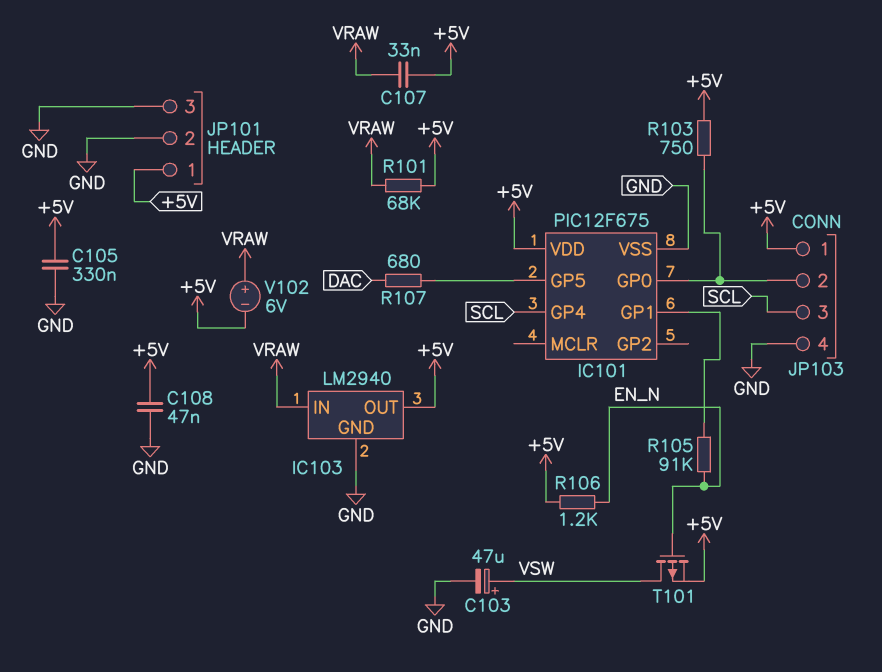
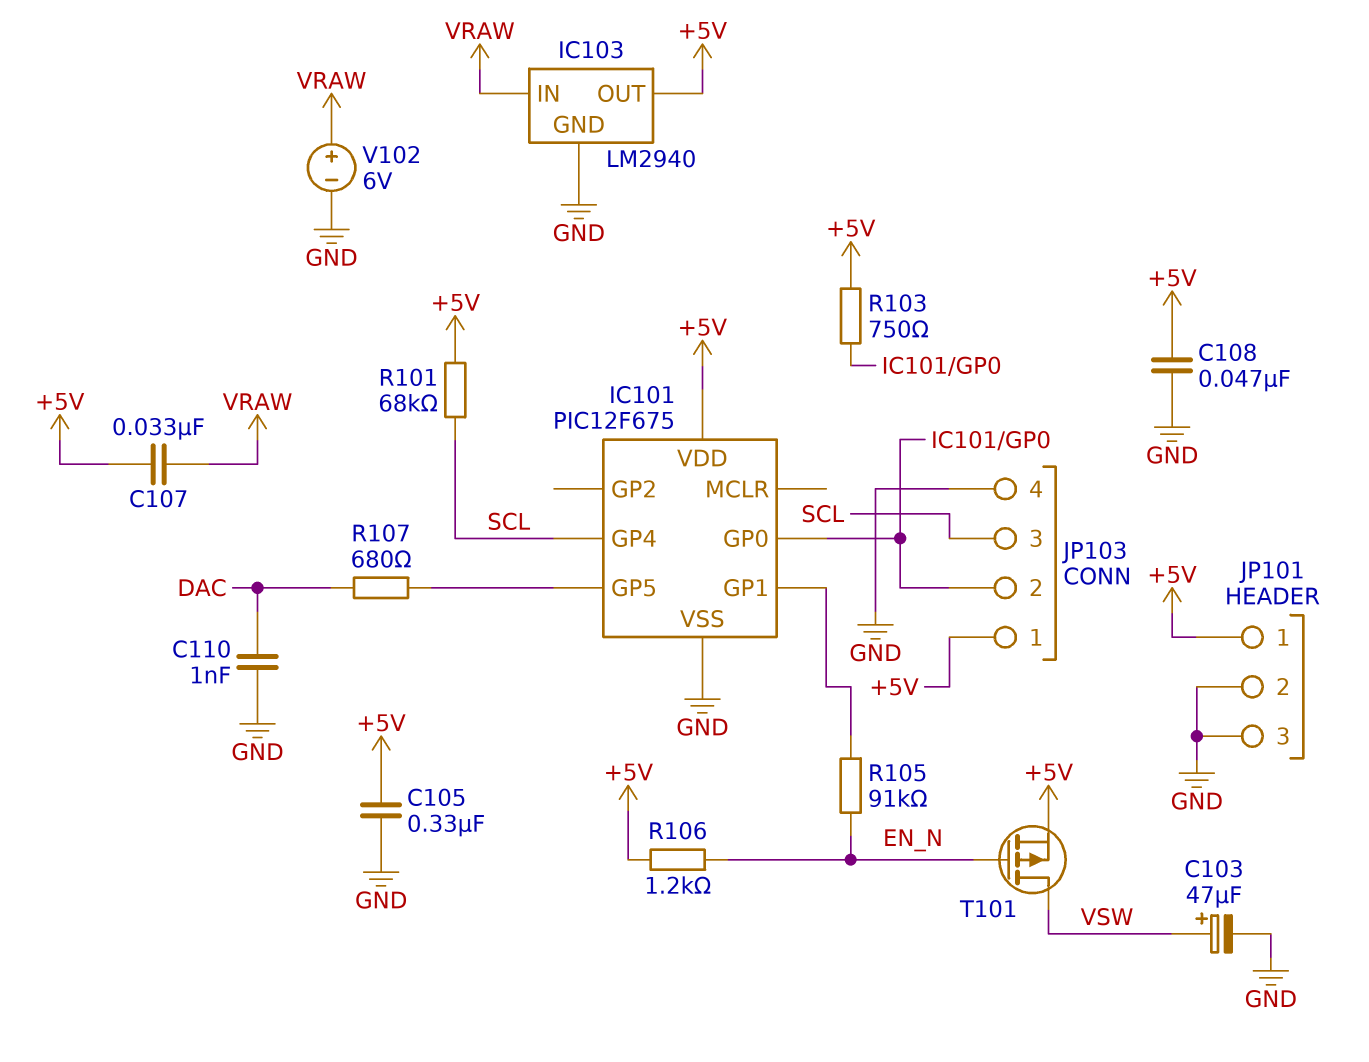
C110: none -> 1nF (DAC, GND)
R101: 68k (+5V, VRAW) -> 68k (+5V, SCL)
V102: 6V (plus VRAW, minus +5V) -> 6V (plus VRAW, minus GND)

